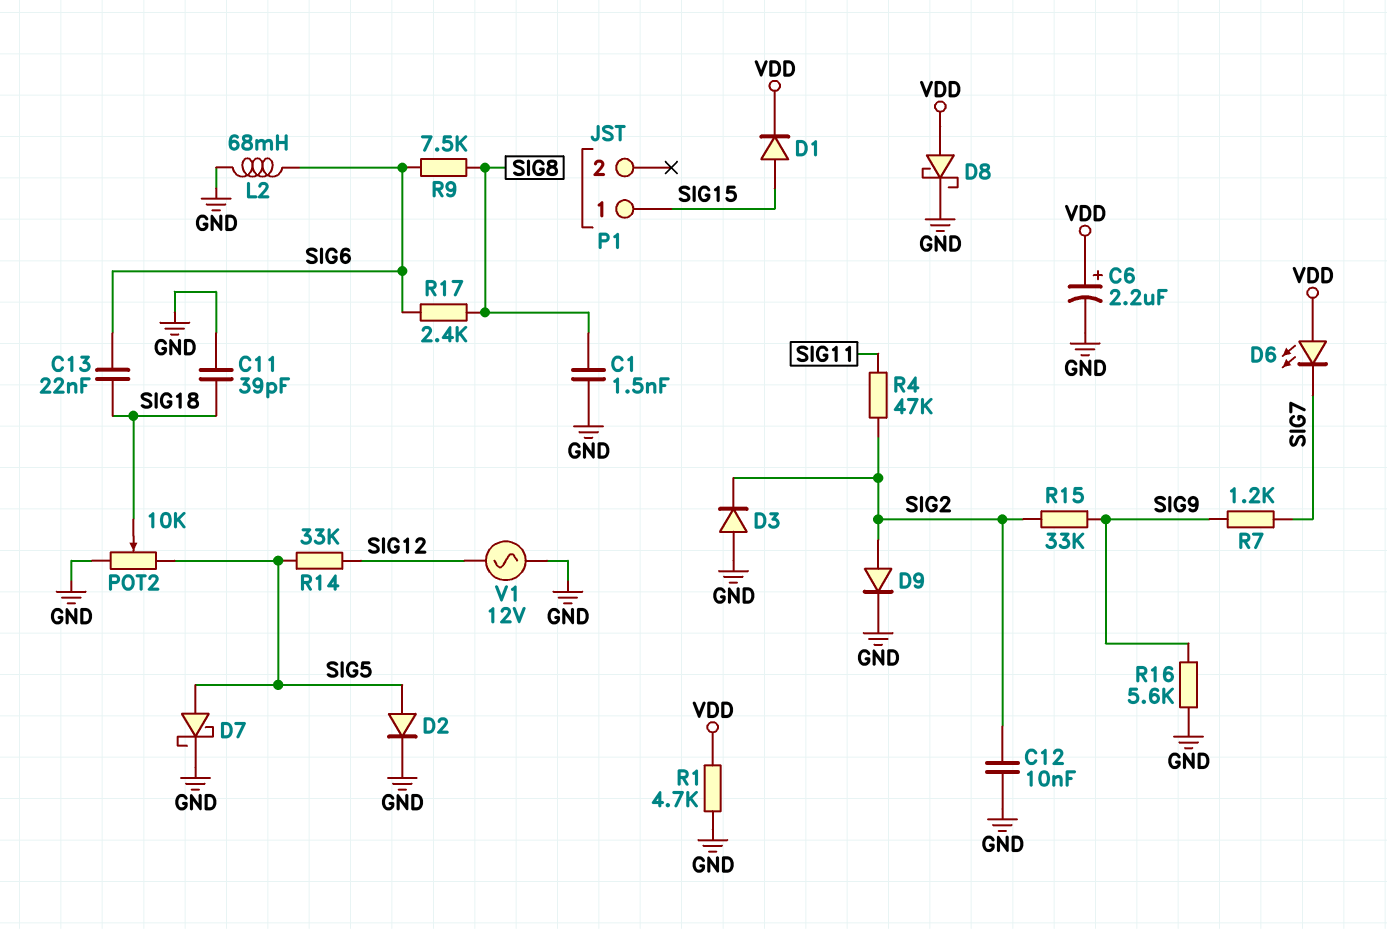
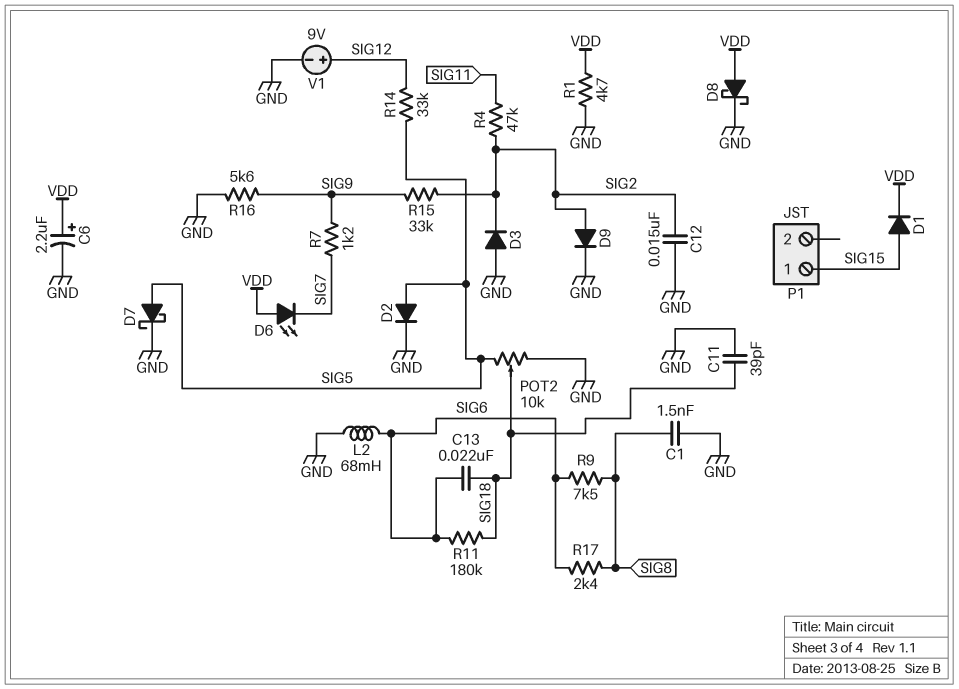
C12: 10nF (GND, SIG2) -> 15nF (GND, SIG2)
R11: none -> 180k (SIG6, SIG18)
V1: AC 12V (GND, SIG12) -> 9V (plus SIG12, minus GND)

